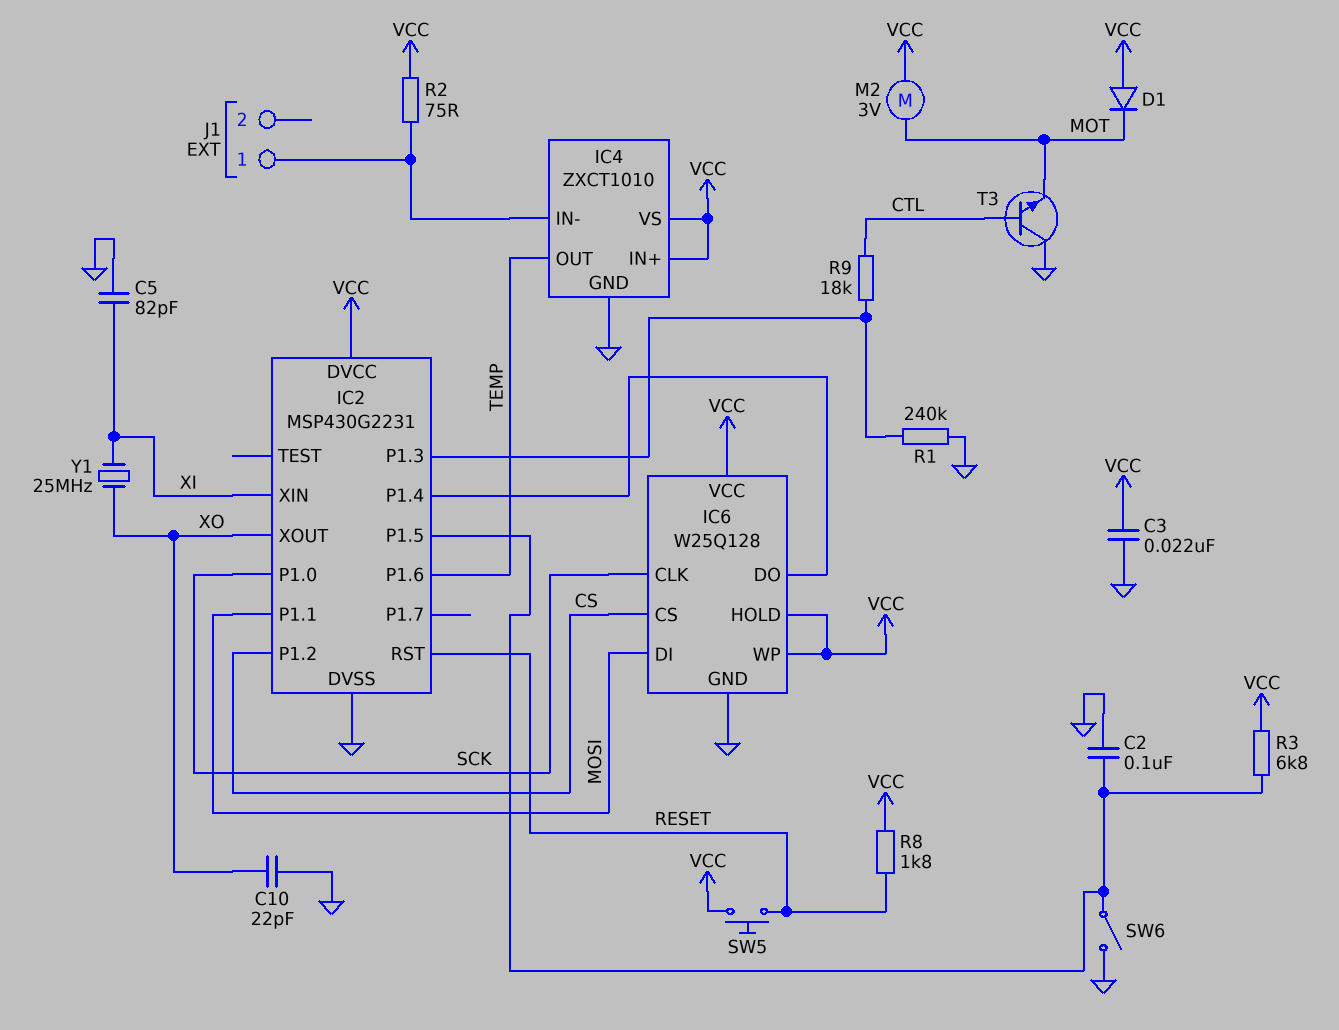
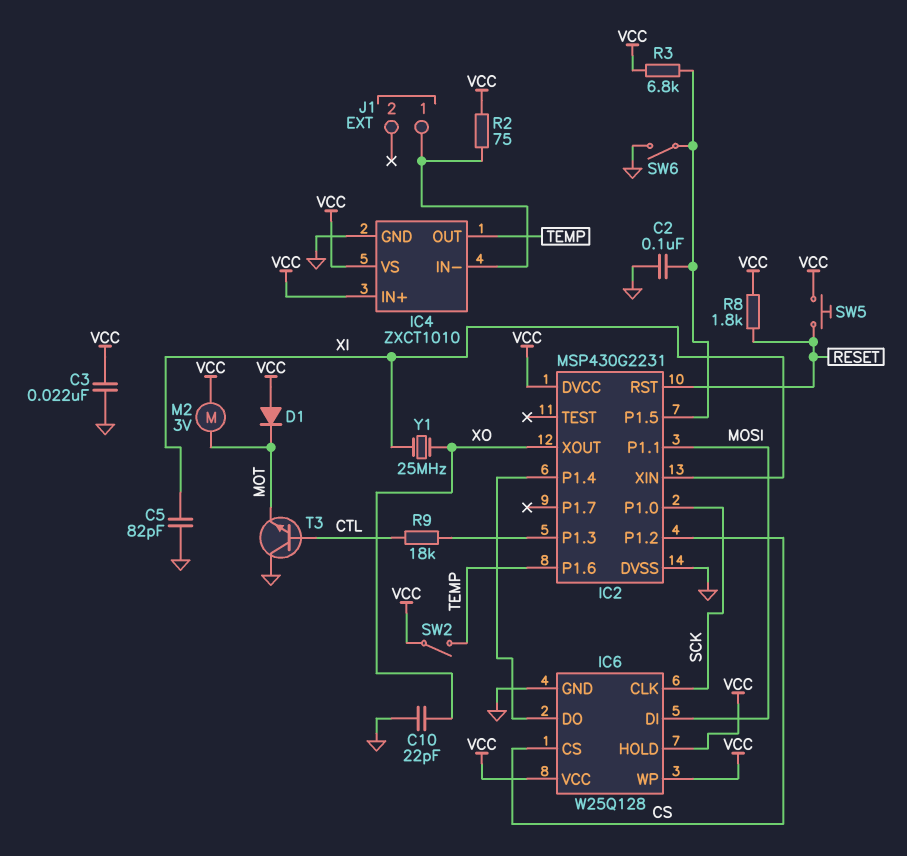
R1: 240k (GND, IC2/P1.3) -> none
SW2: none -> switch (TEMP, VCC)

